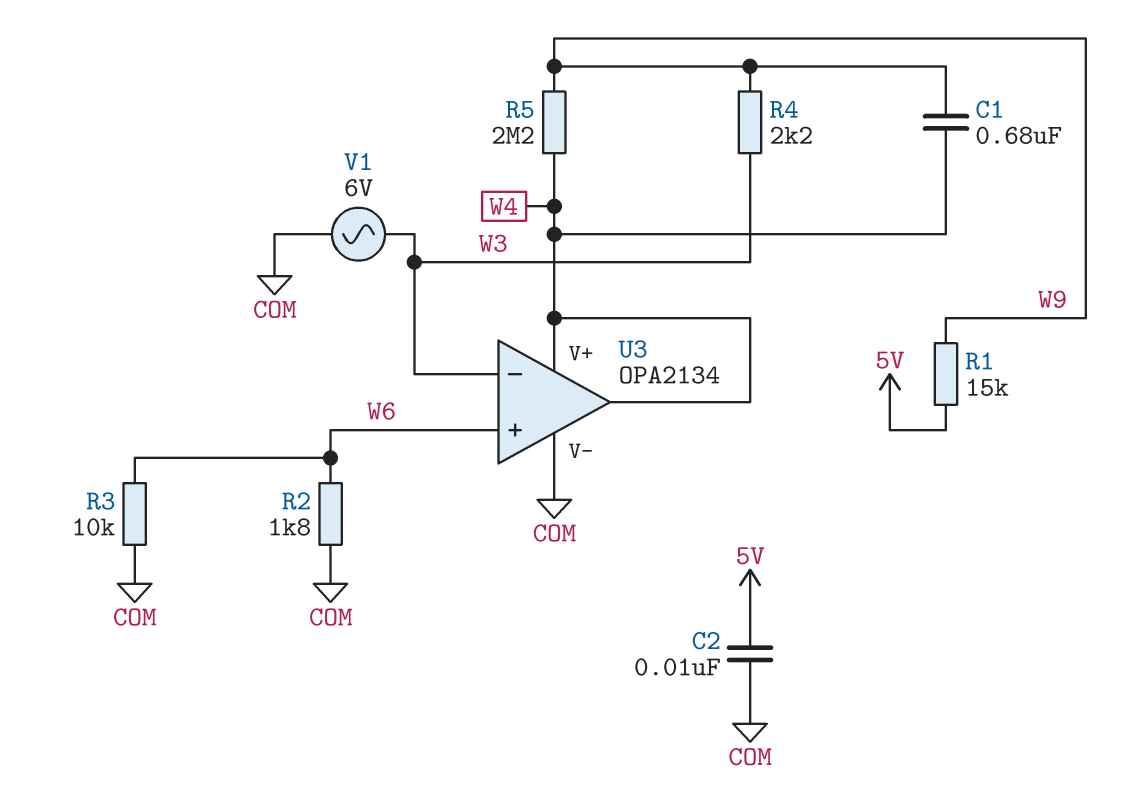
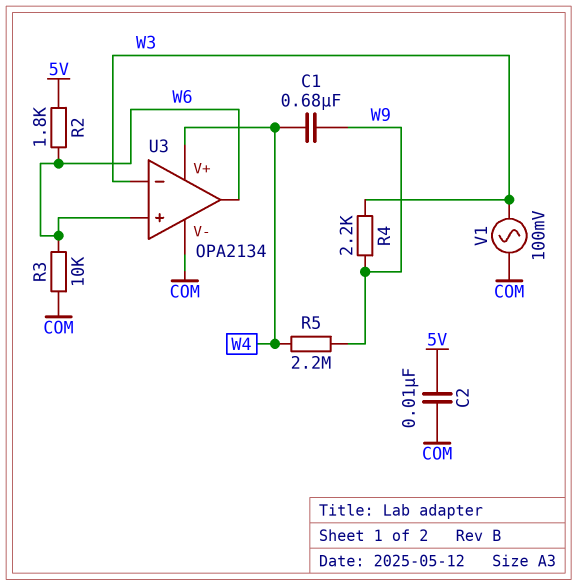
R1: 15k (5V, W9) -> none
R2: 1.8k (COM, W6) -> 1.8k (5V, W6)
U3 pin out: W4 -> W6
V1: AC 6V (COM, W3) -> AC 100mV (COM, W3)

